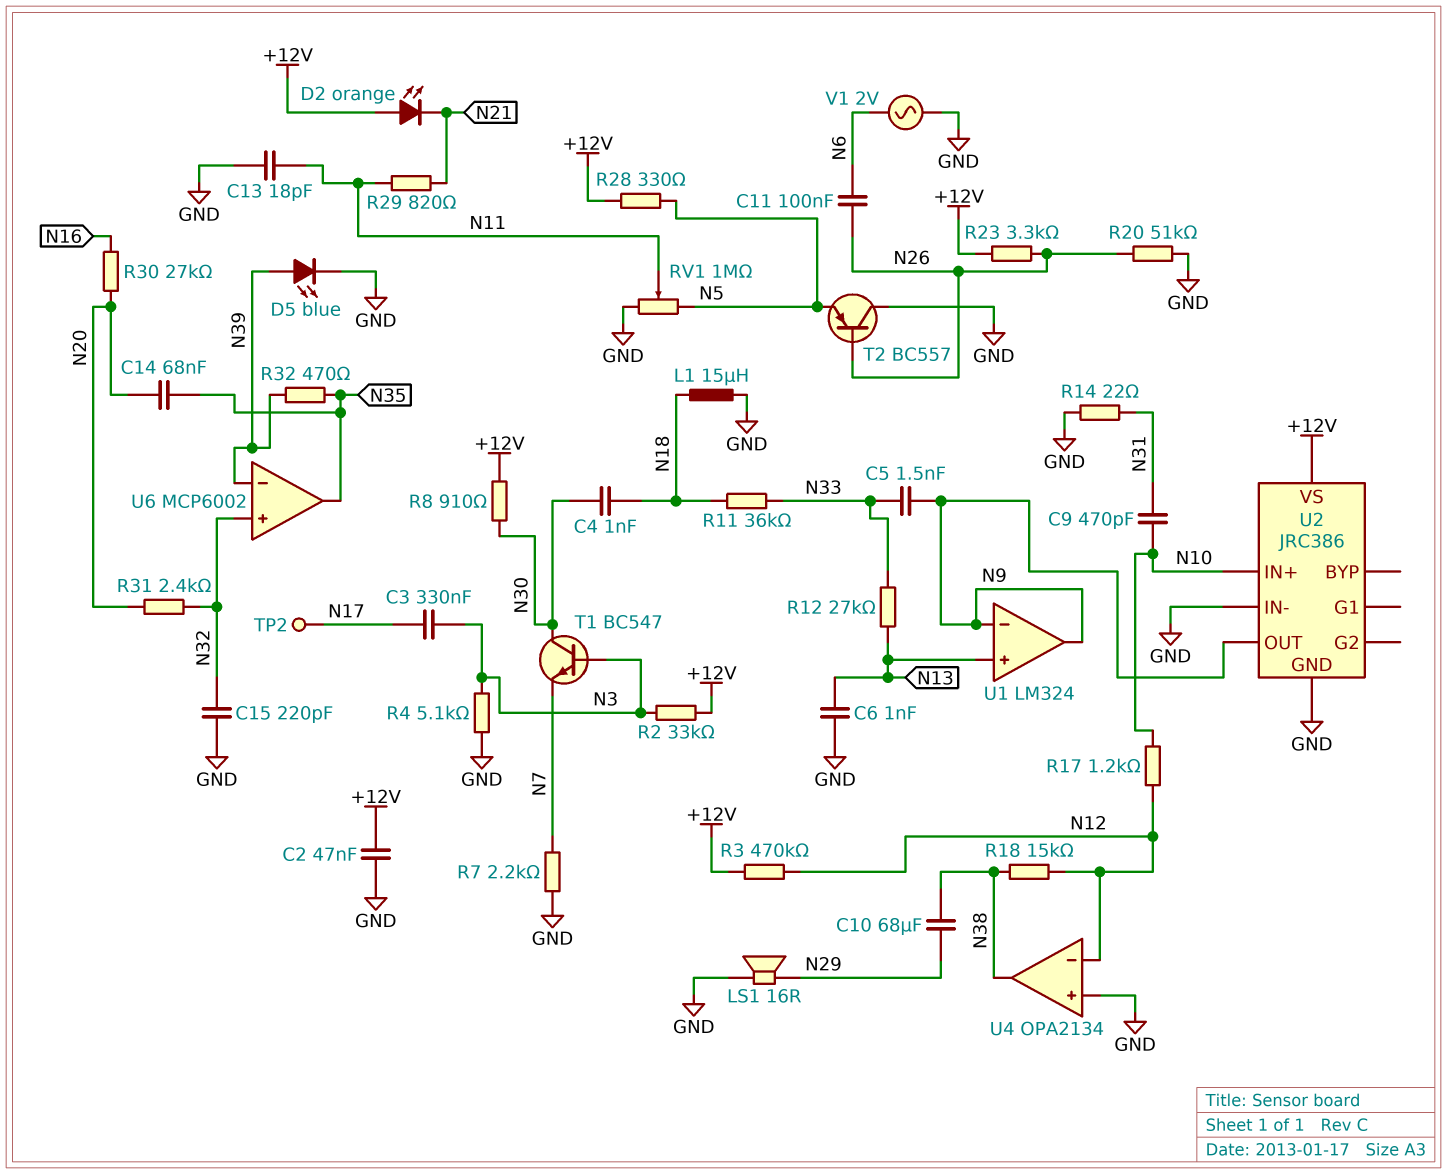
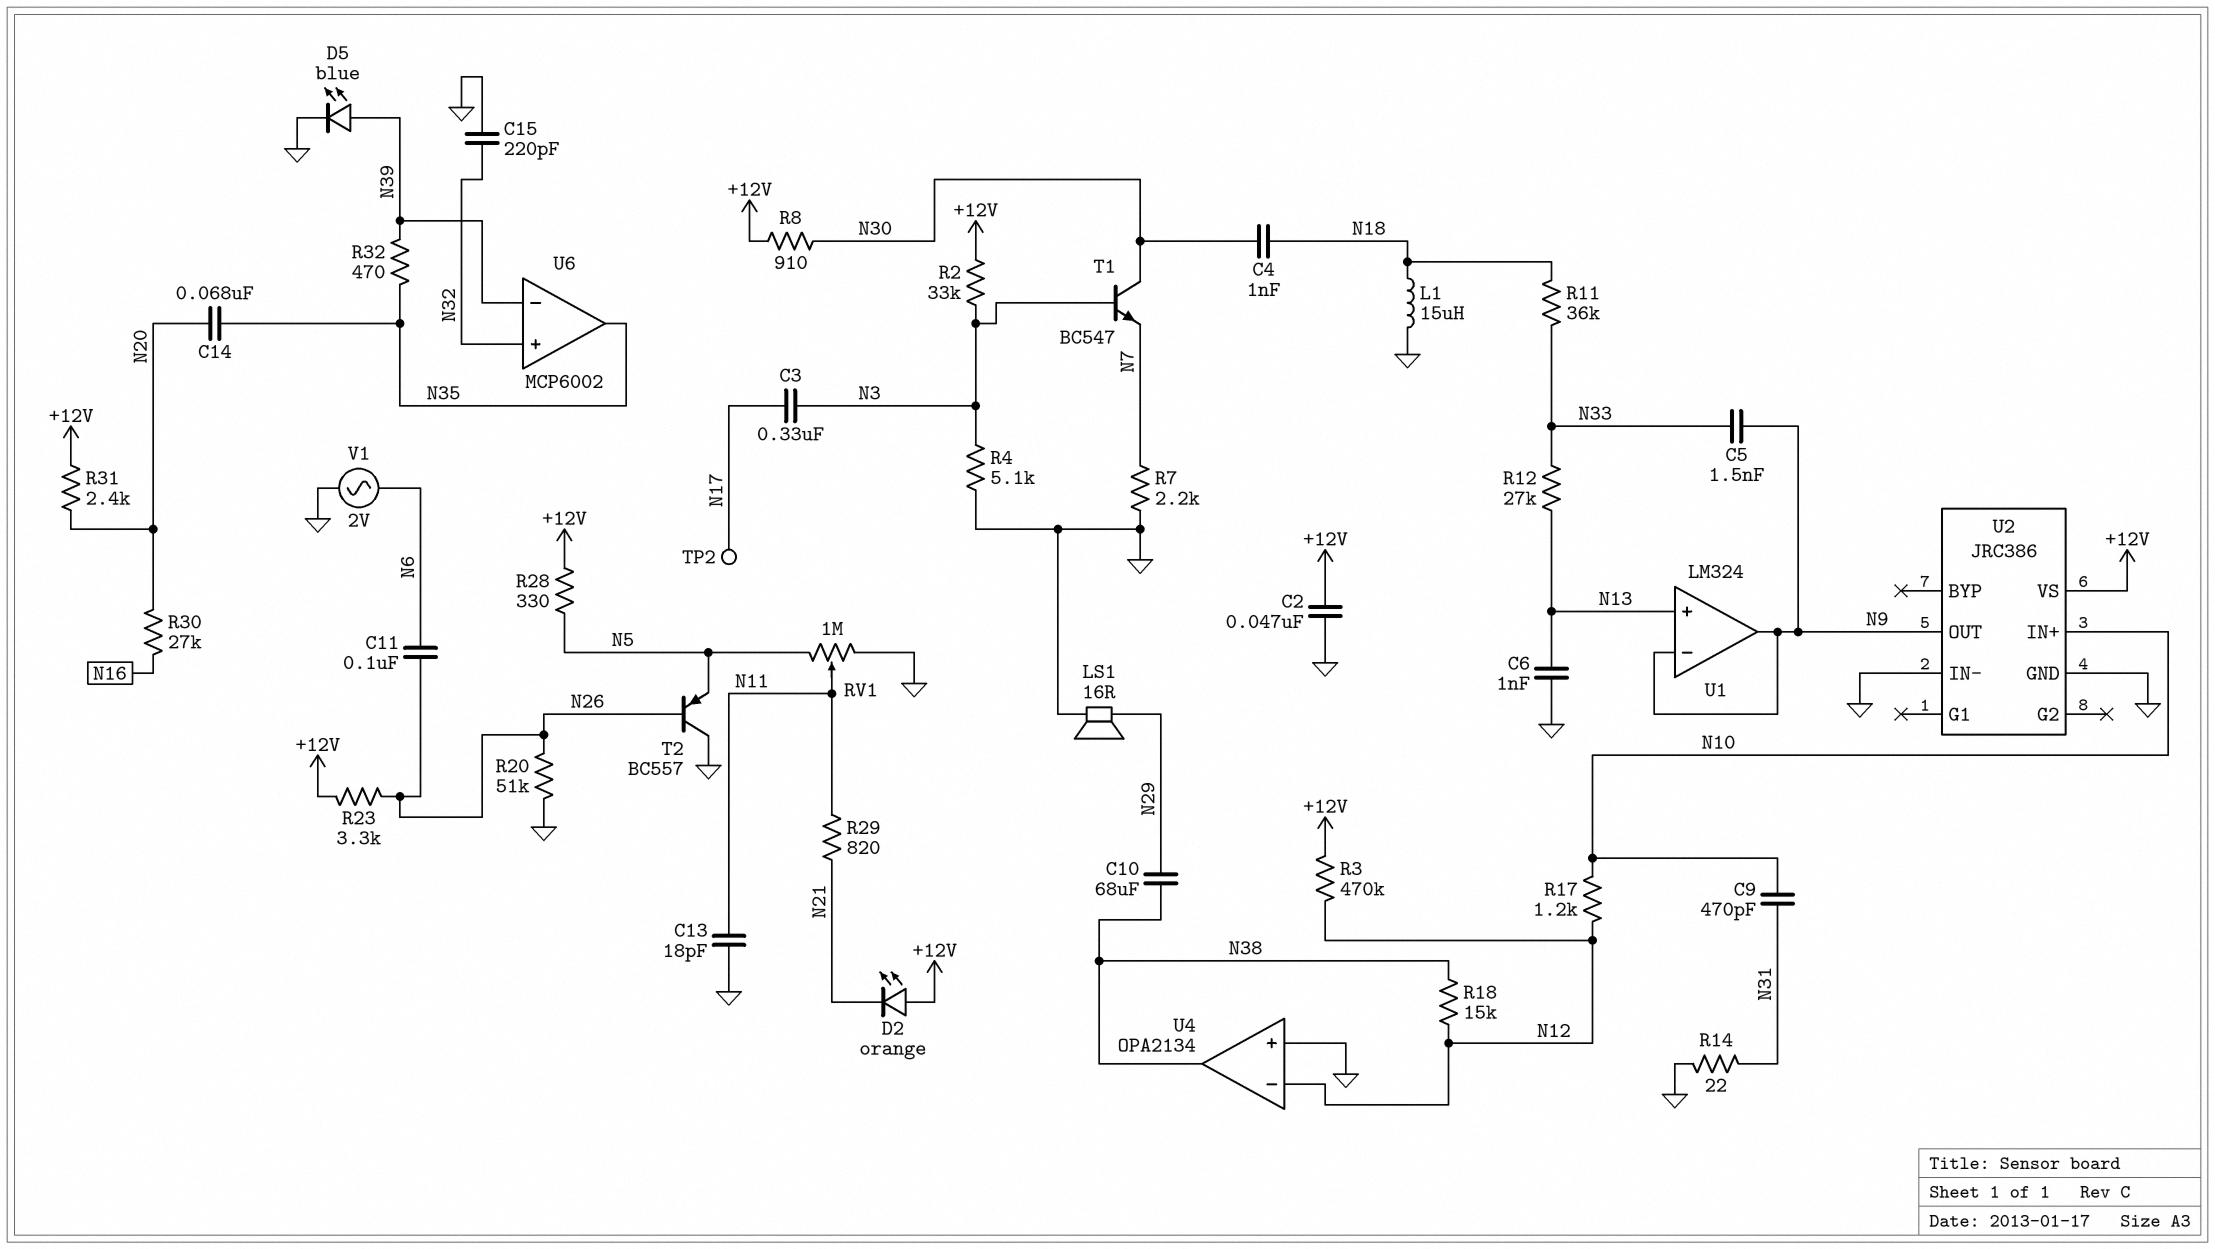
R31: 2.4k (N20, N32) -> 2.4k (+12V, N20)

